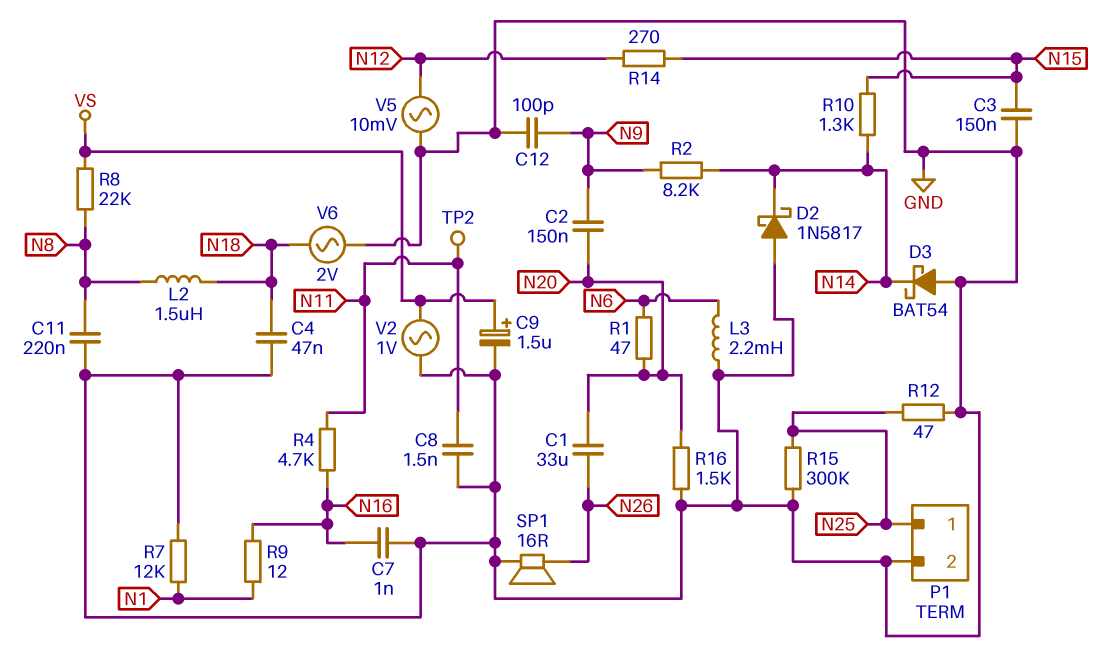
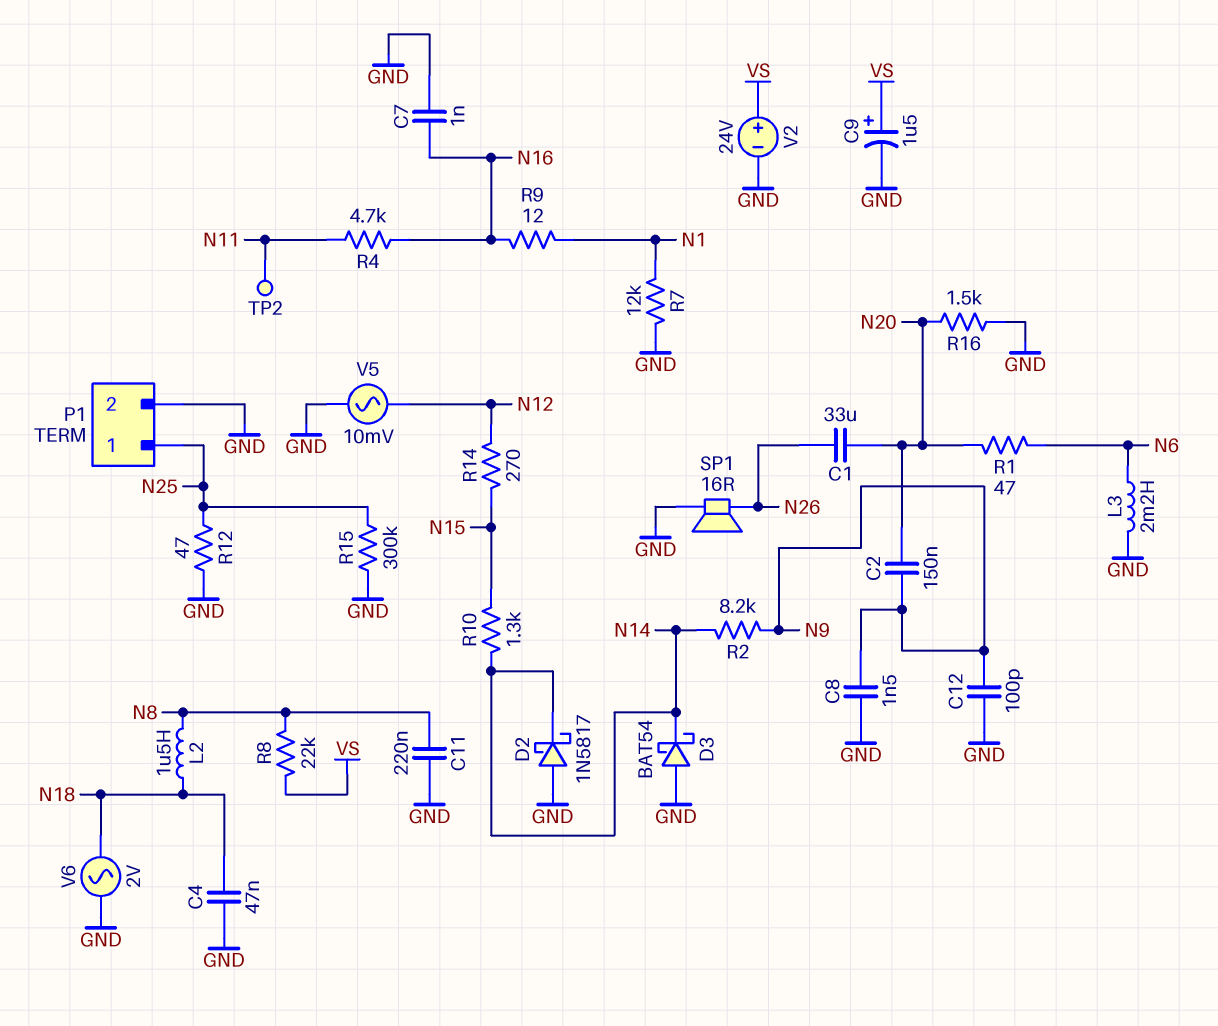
C3: 150nF (GND, N15) -> none
C8: 1.5nF (GND, N11) -> 1.5nF (GND, N9)
V2: AC 1V (GND, VS) -> 24V (plus VS, minus GND)

